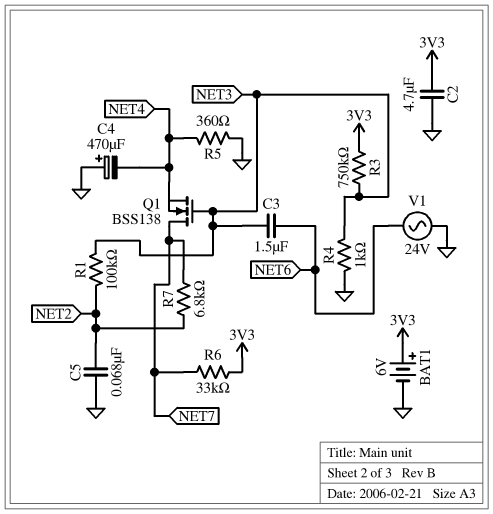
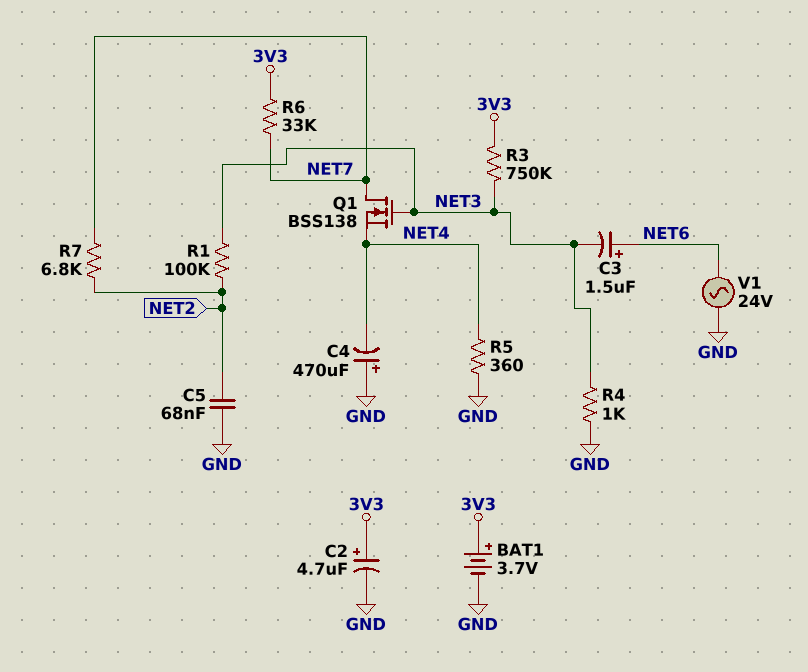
BAT1: 6V (plus 3V3, minus GND) -> 3.7V (plus 3V3, minus GND)
C2: 4.7uF (3V3, GND) -> 4.7uF (plus 3V3, minus GND)
C3: 1.5uF (NET3, NET6) -> 1.5uF (plus NET6, minus NET3)

